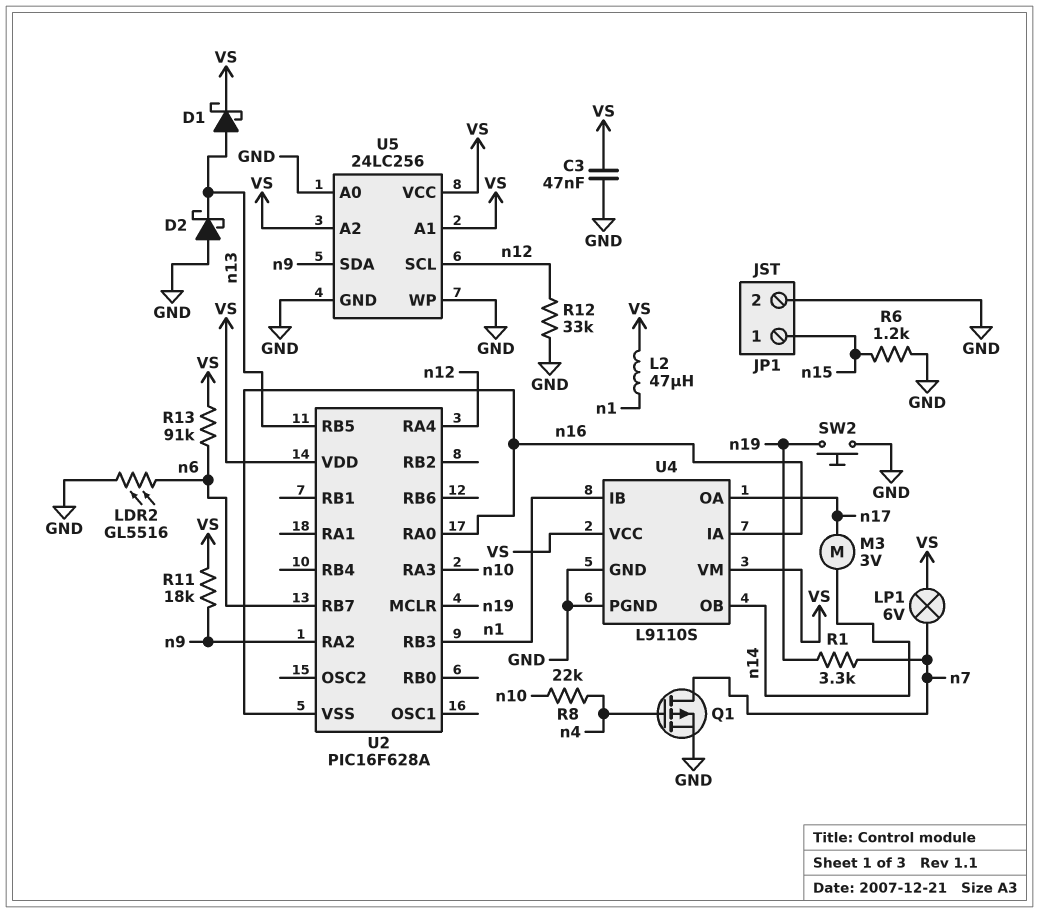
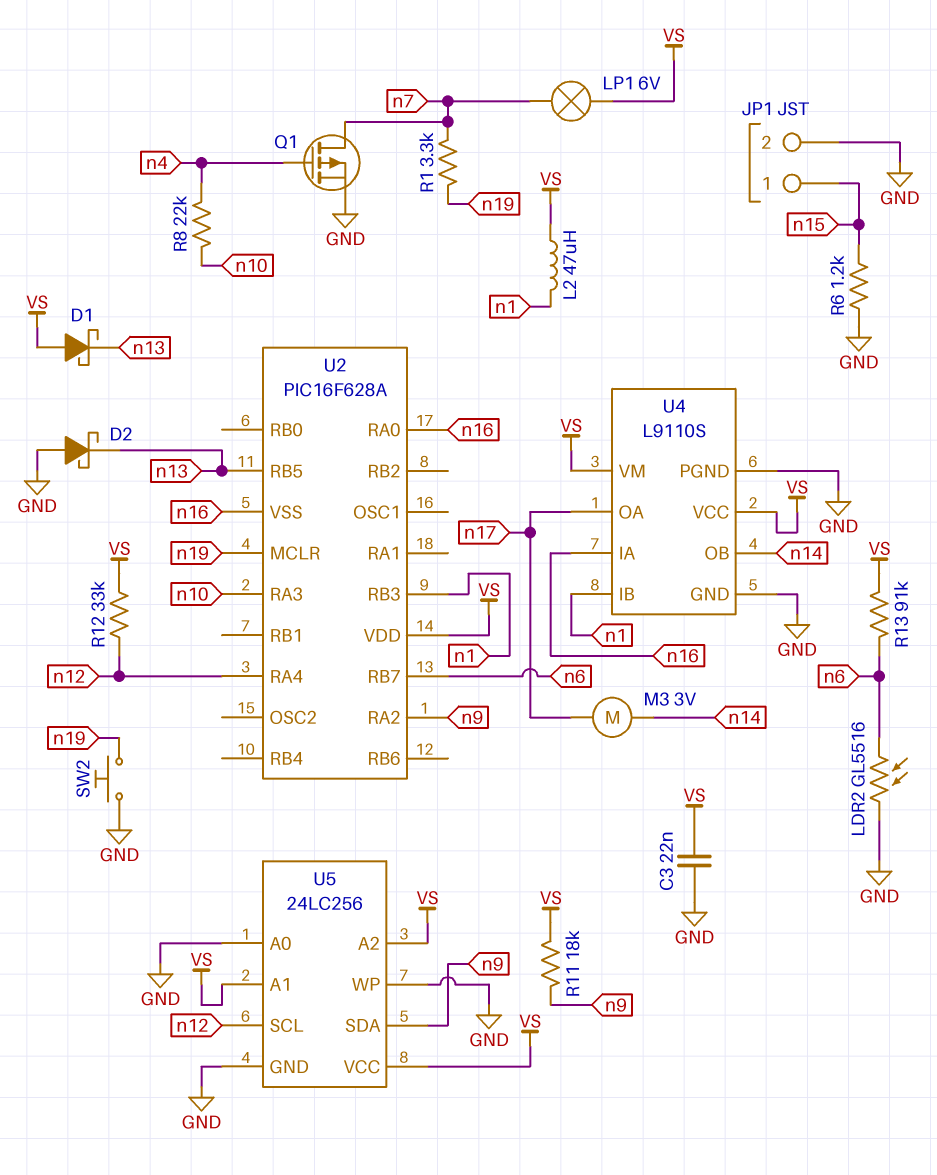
C3: 47nF (GND, VS) -> 22nF (GND, VS)
D1: schottky (A n13, K VS) -> schottky (A VS, K n13)
R12: 33k (GND, n12) -> 33k (VS, n12)

